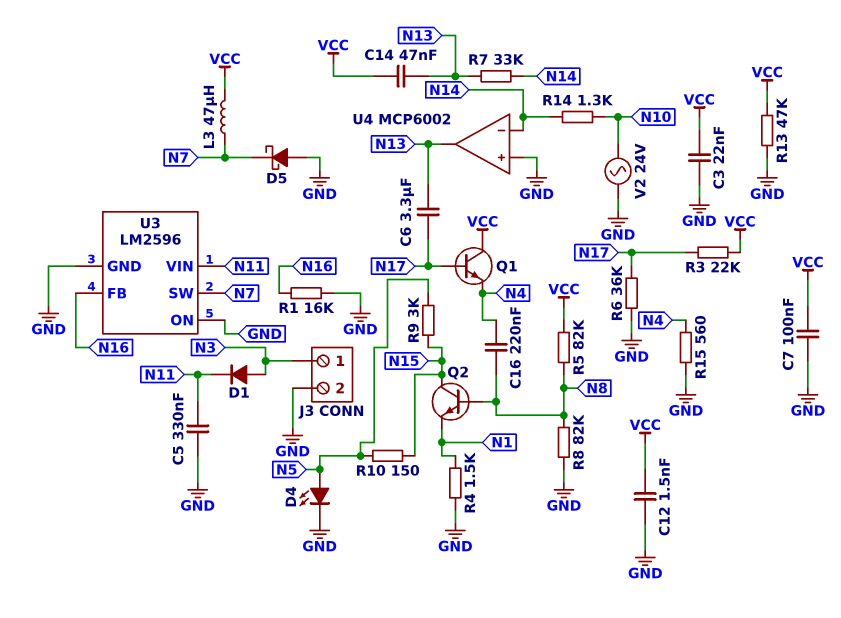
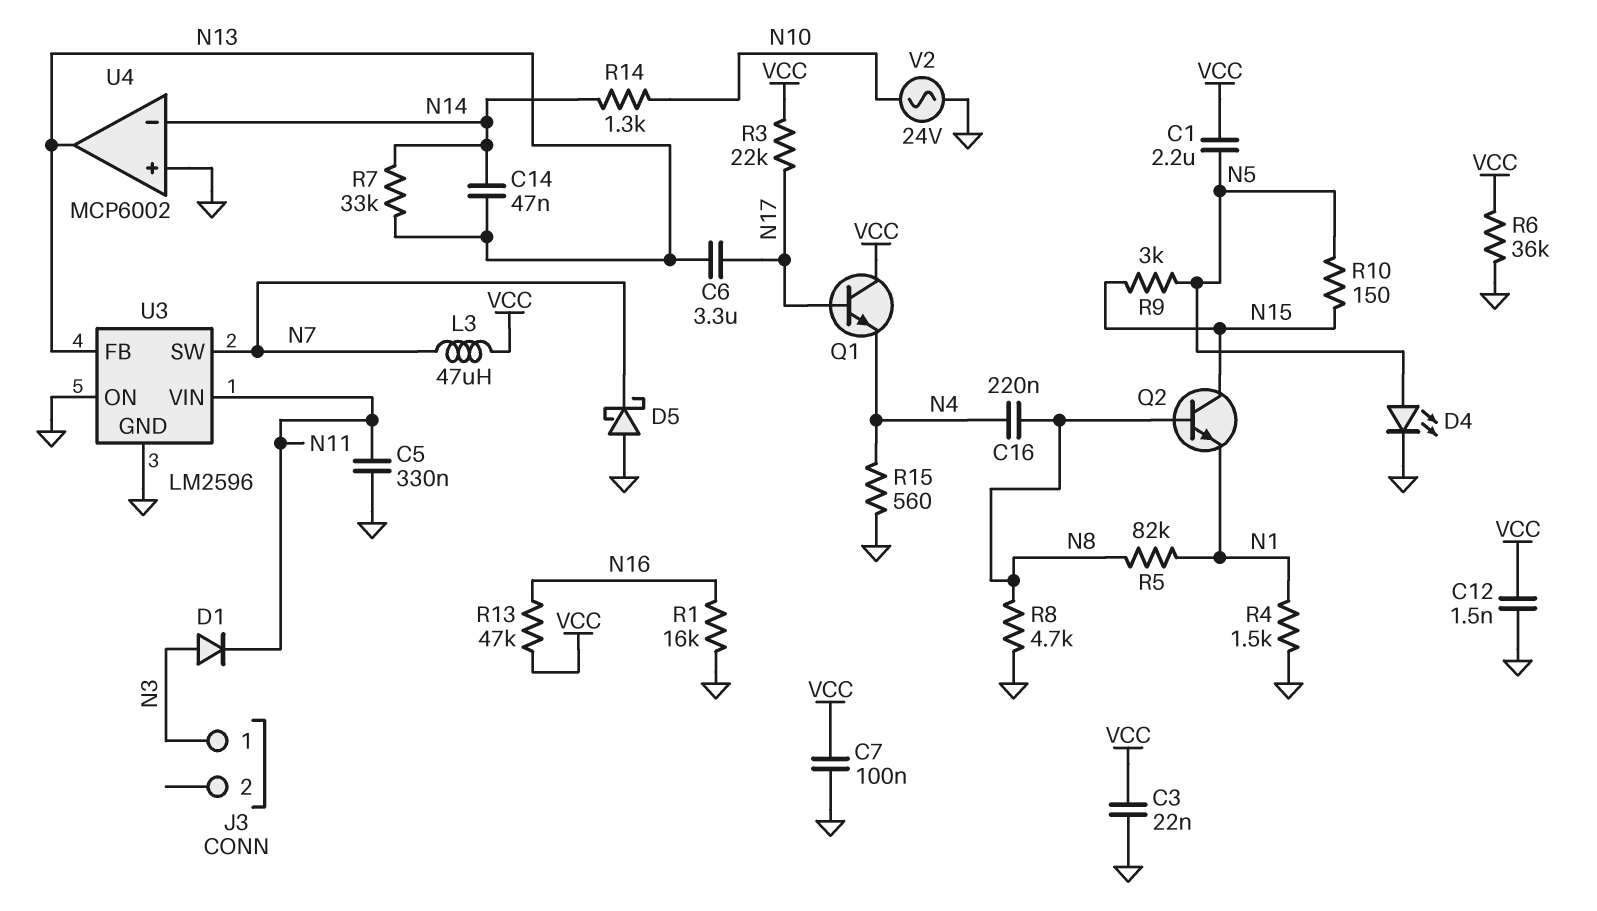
C1: none -> 2.2uF (N5, VCC)
C14: 47nF (N13, VCC) -> 47nF (N13, N14)
J3 pin 2: GND -> none
R5: 82k (N8, VCC) -> 82k (N1, N8)
R6: 36k (GND, N17) -> 36k (GND, VCC)
R8: 82k (GND, N8) -> 4.7k (GND, N8)
R13: 47k (GND, VCC) -> 47k (N16, VCC)
U3 pin FB: N16 -> N13

